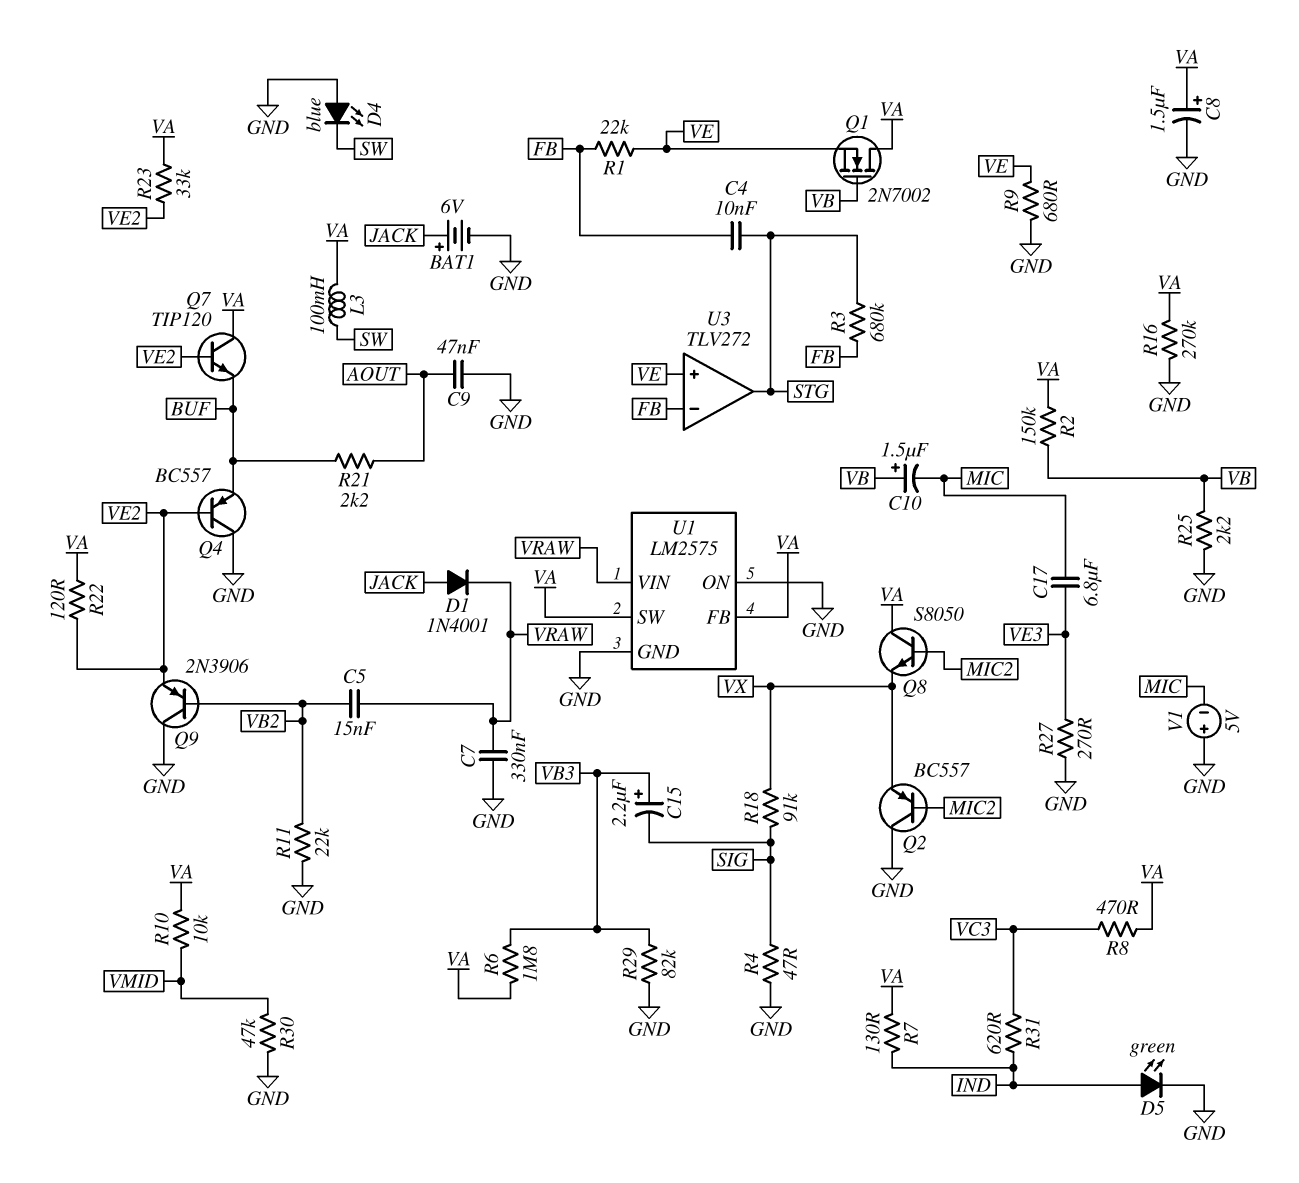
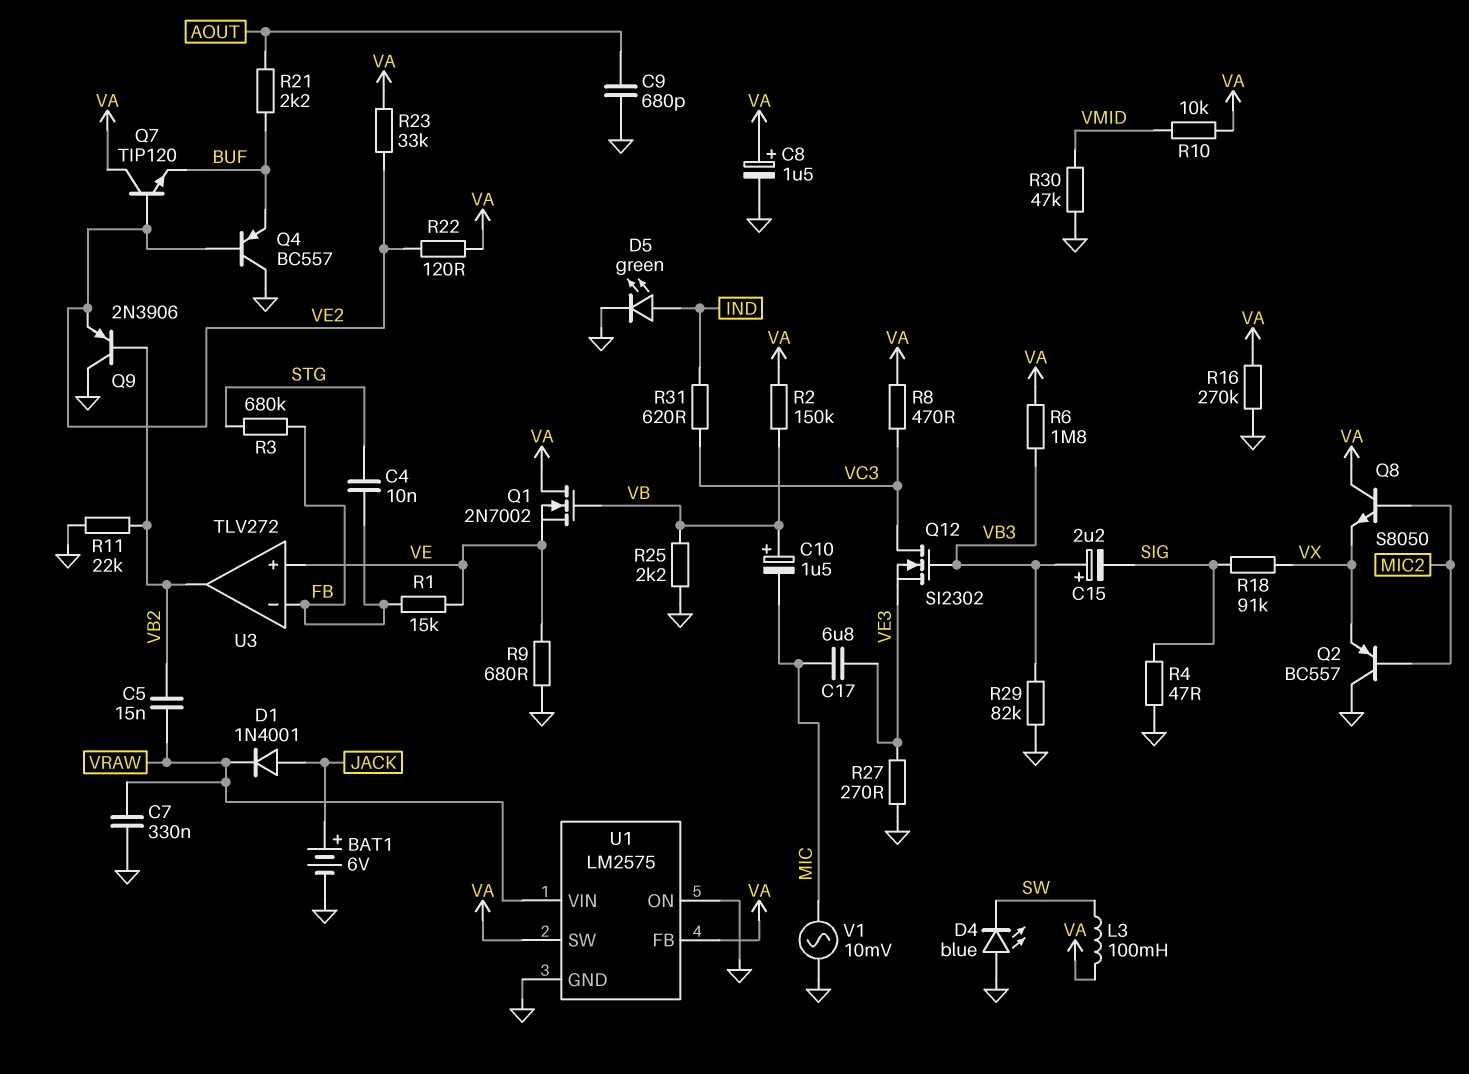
C9: 47nF (AOUT, GND) -> 680pF (AOUT, GND)
Q12: none -> NMOS SI2302 (G VB3, D VC3, S VE3)
R1: 22k (FB, VE) -> 15k (FB, VE)
R7: 130 (IND, VA) -> none
U3 pin out: STG -> VB2
V1: 5V (plus GND, minus MIC) -> AC 10mV (GND, MIC)

